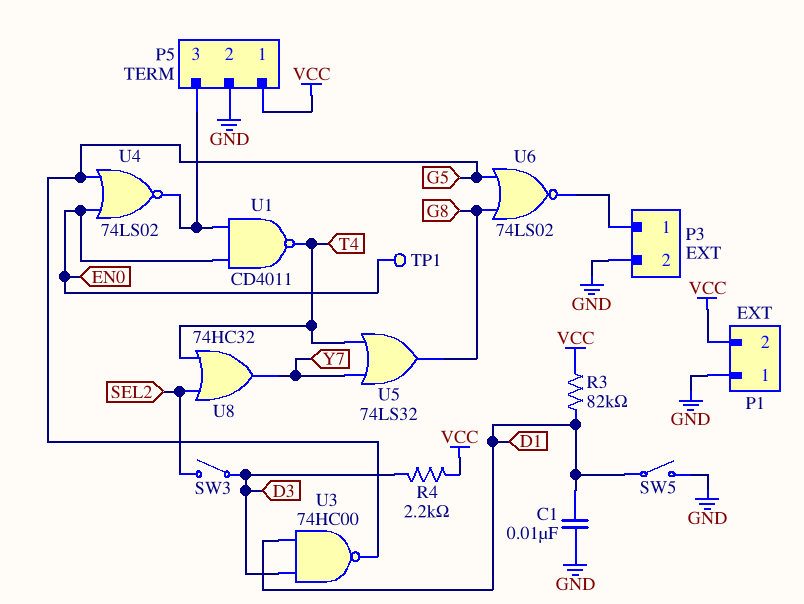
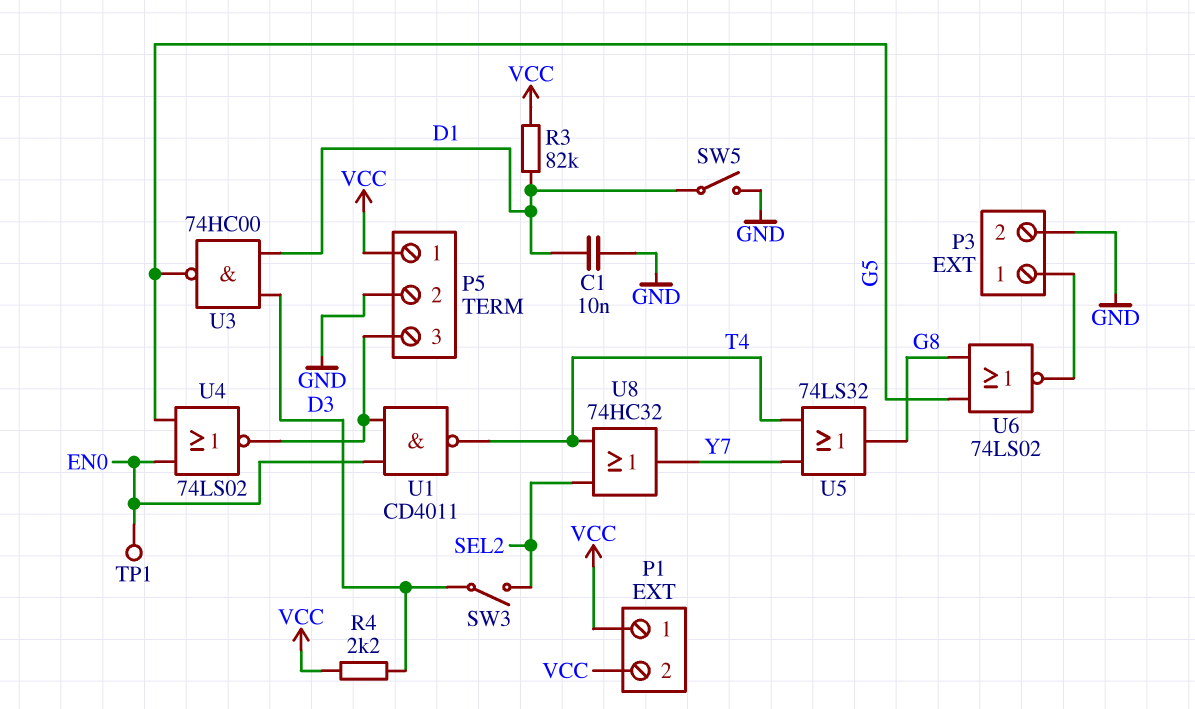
P1 pin 1: GND -> VCC

